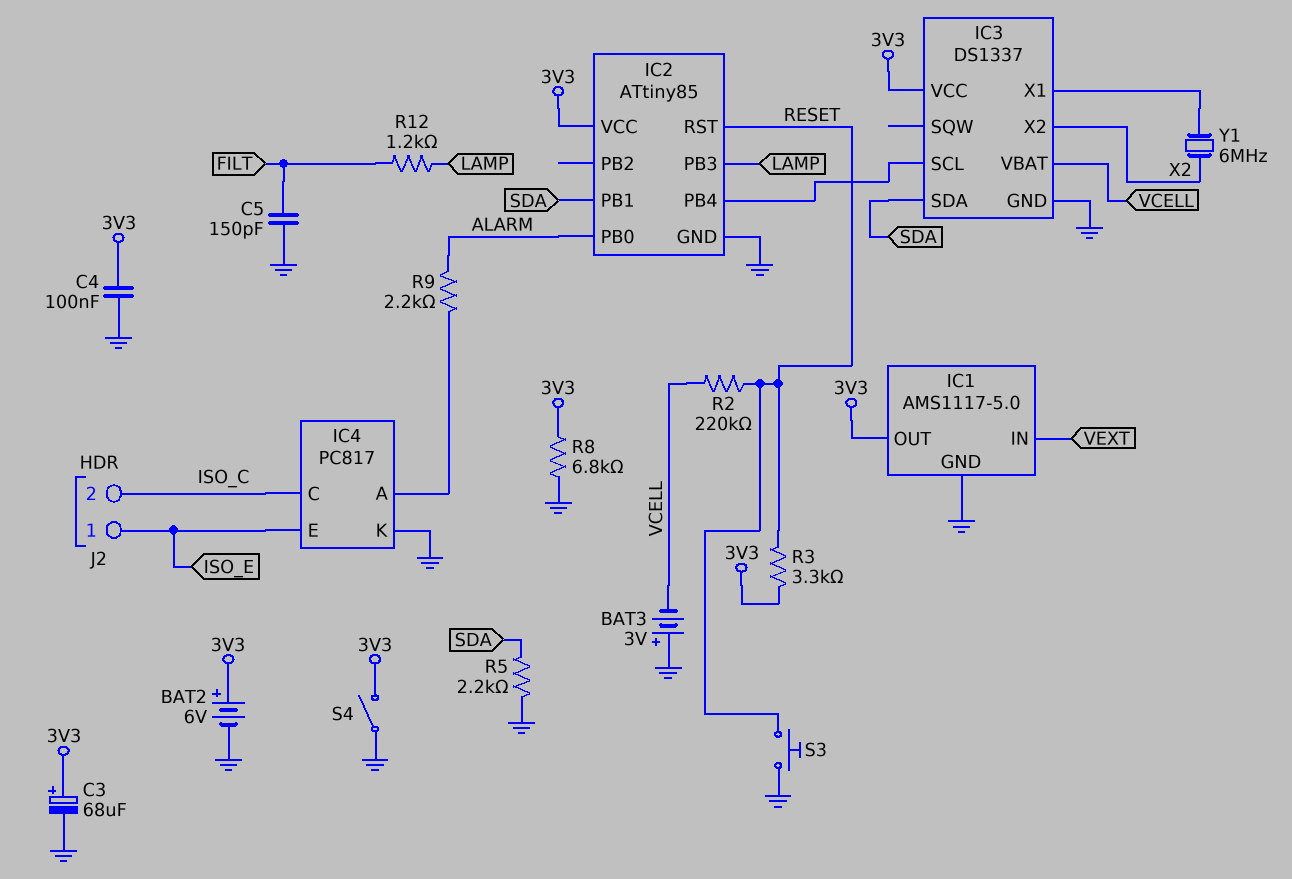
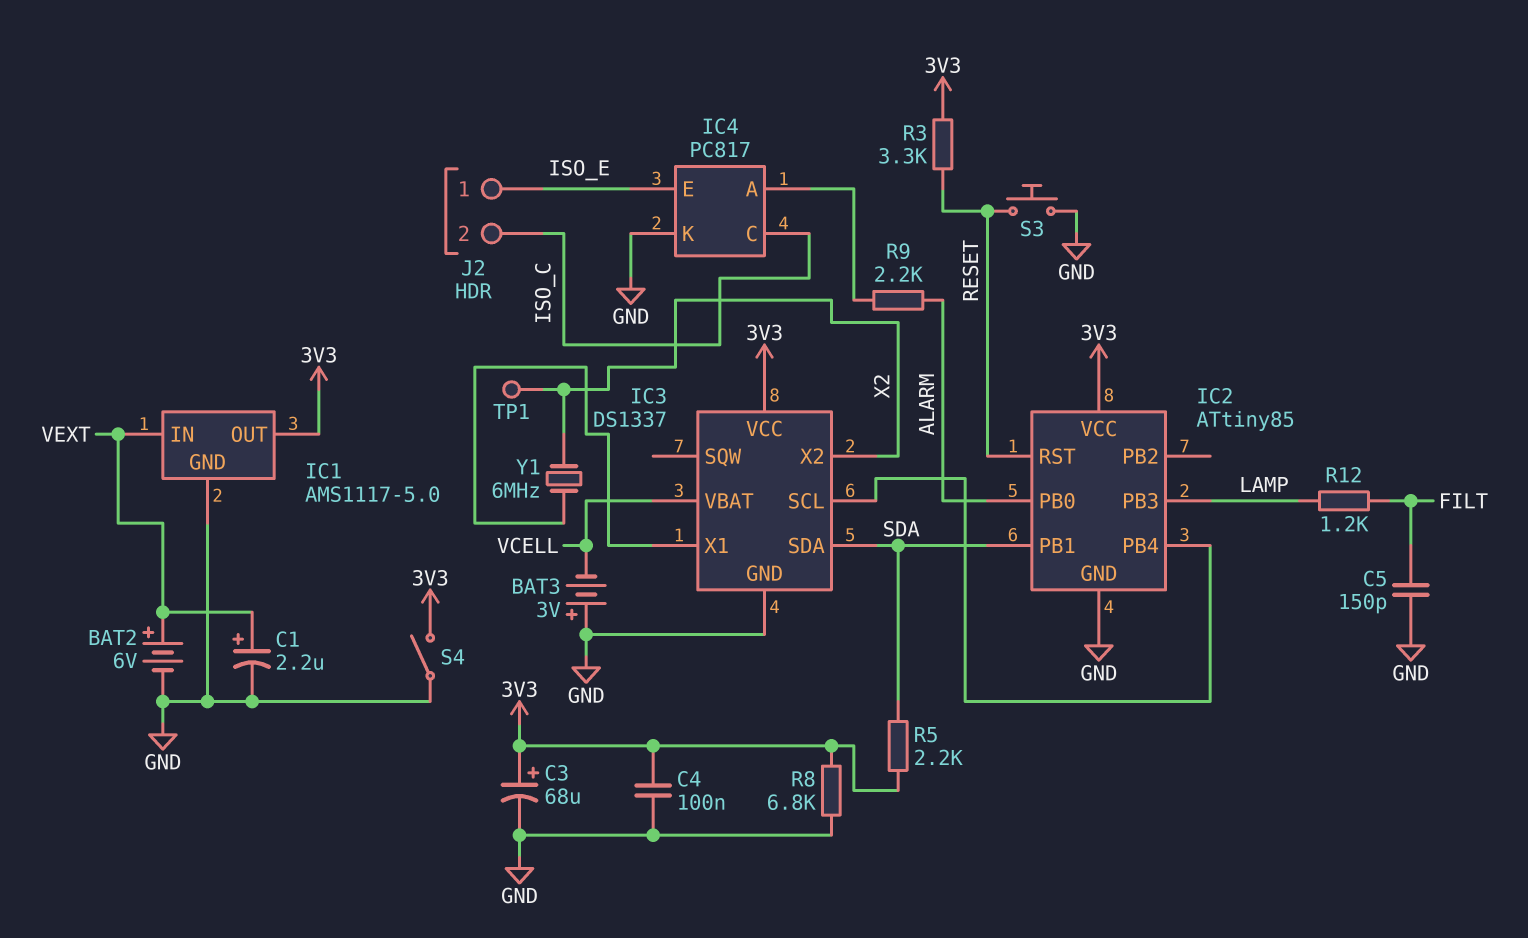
BAT2: 6V (plus 3V3, minus GND) -> 6V (plus VEXT, minus GND)
C1: none -> 2.2uF (plus VEXT, minus GND)
R2: 220k (RESET, VCELL) -> none
R5: 2.2k (GND, SDA) -> 2.2k (3V3, SDA)
TP1: none -> test point (X2)

